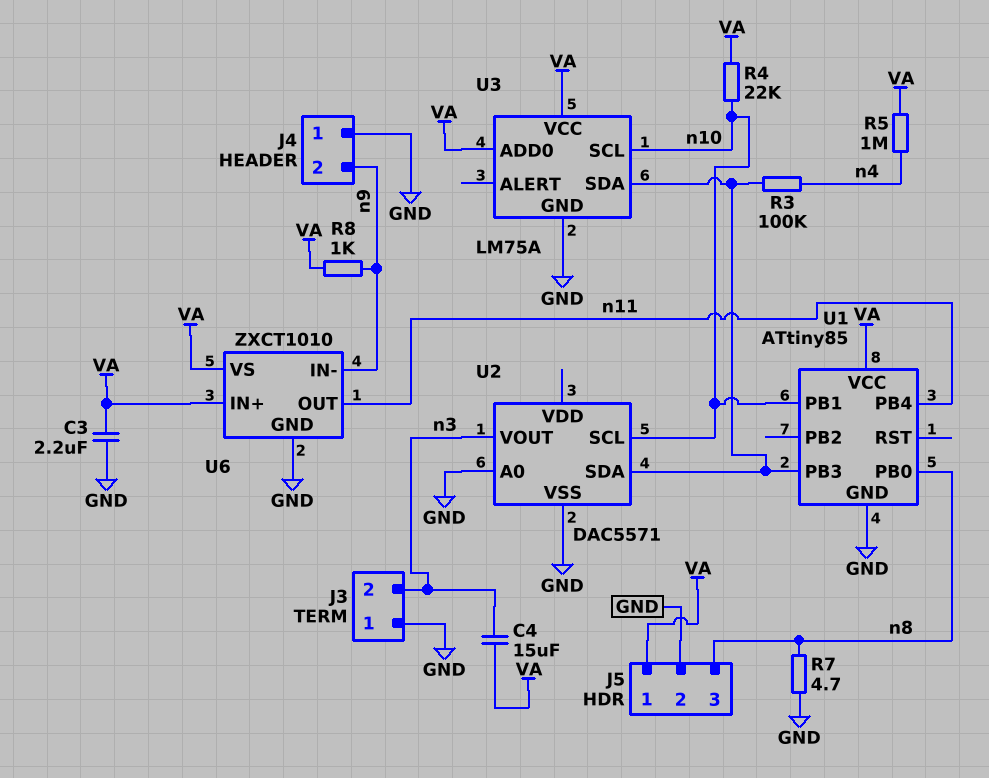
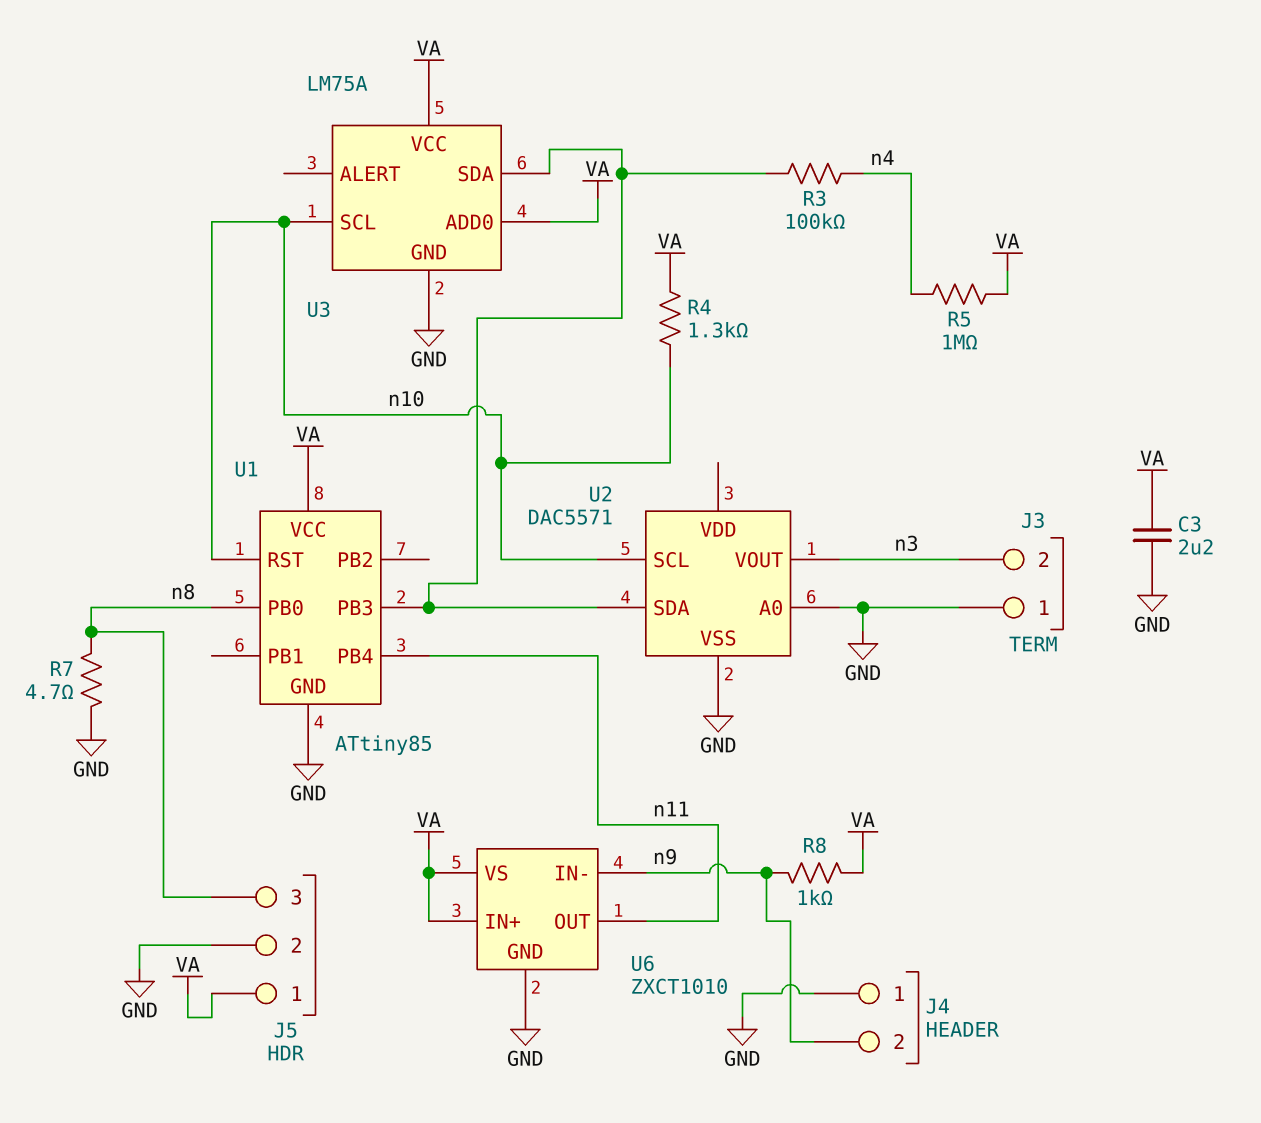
C4: 15uF (VA, n3) -> none
R4: 22k (VA, n10) -> 1.3k (VA, n10)
U1 pin PB1: n10 -> none
U1 pin RST: none -> n10

